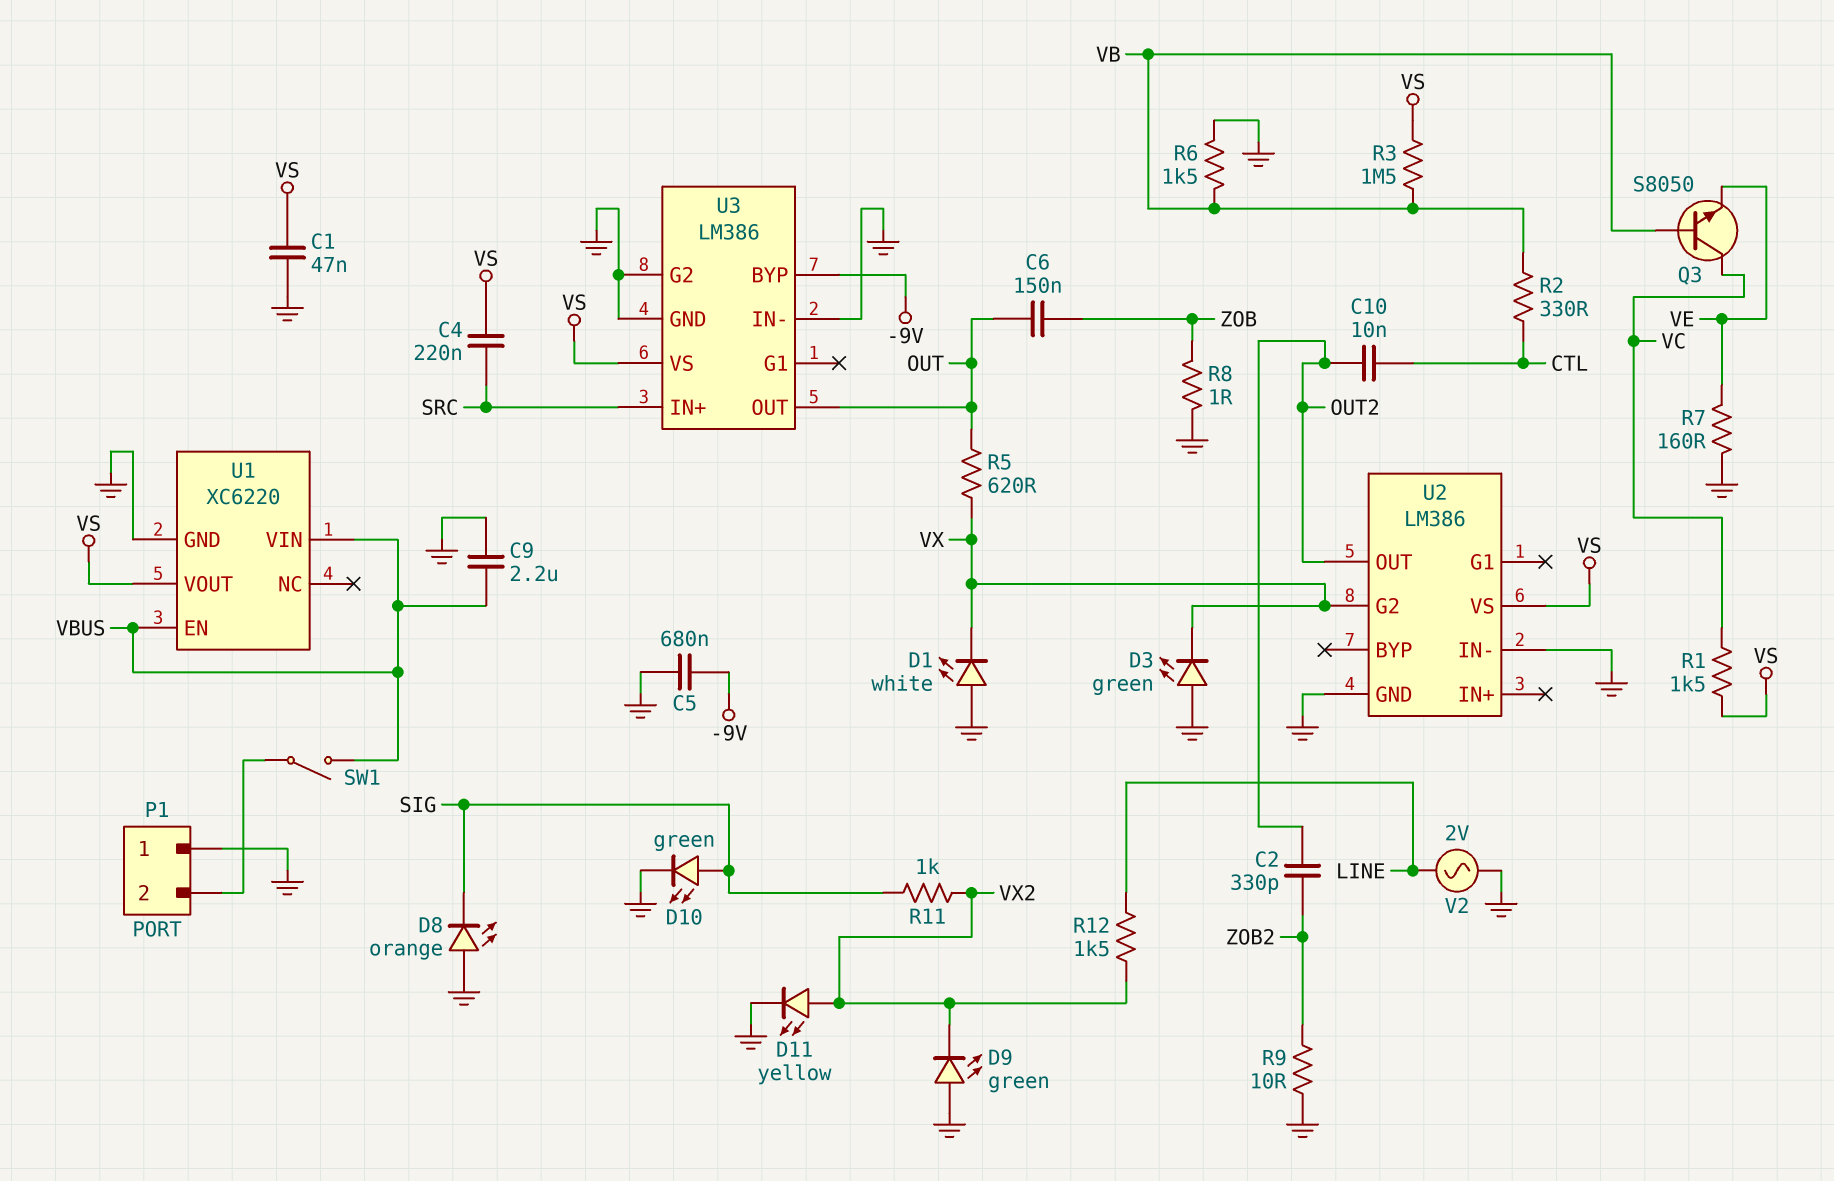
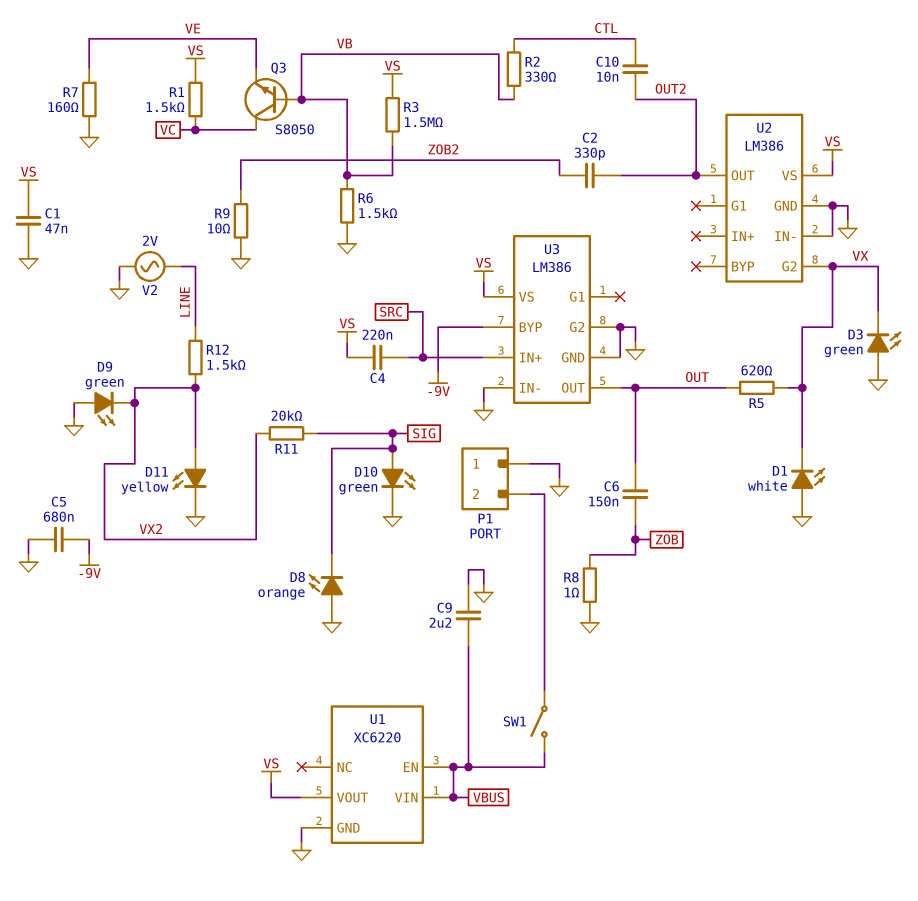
R11: 1k (SIG, VX2) -> 20k (SIG, VX2)

